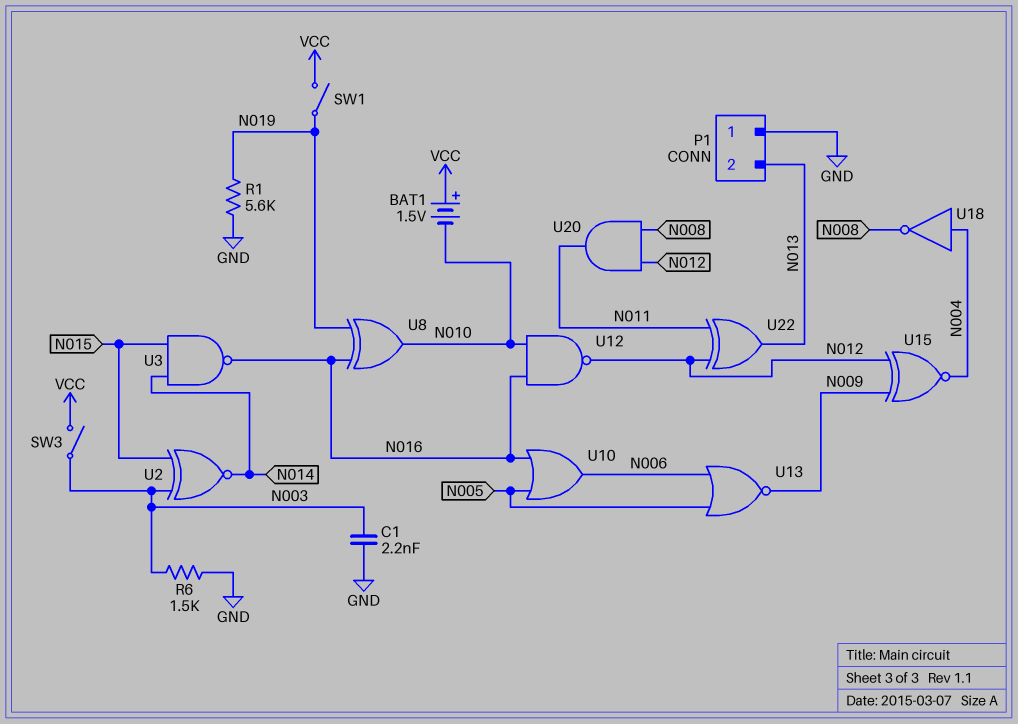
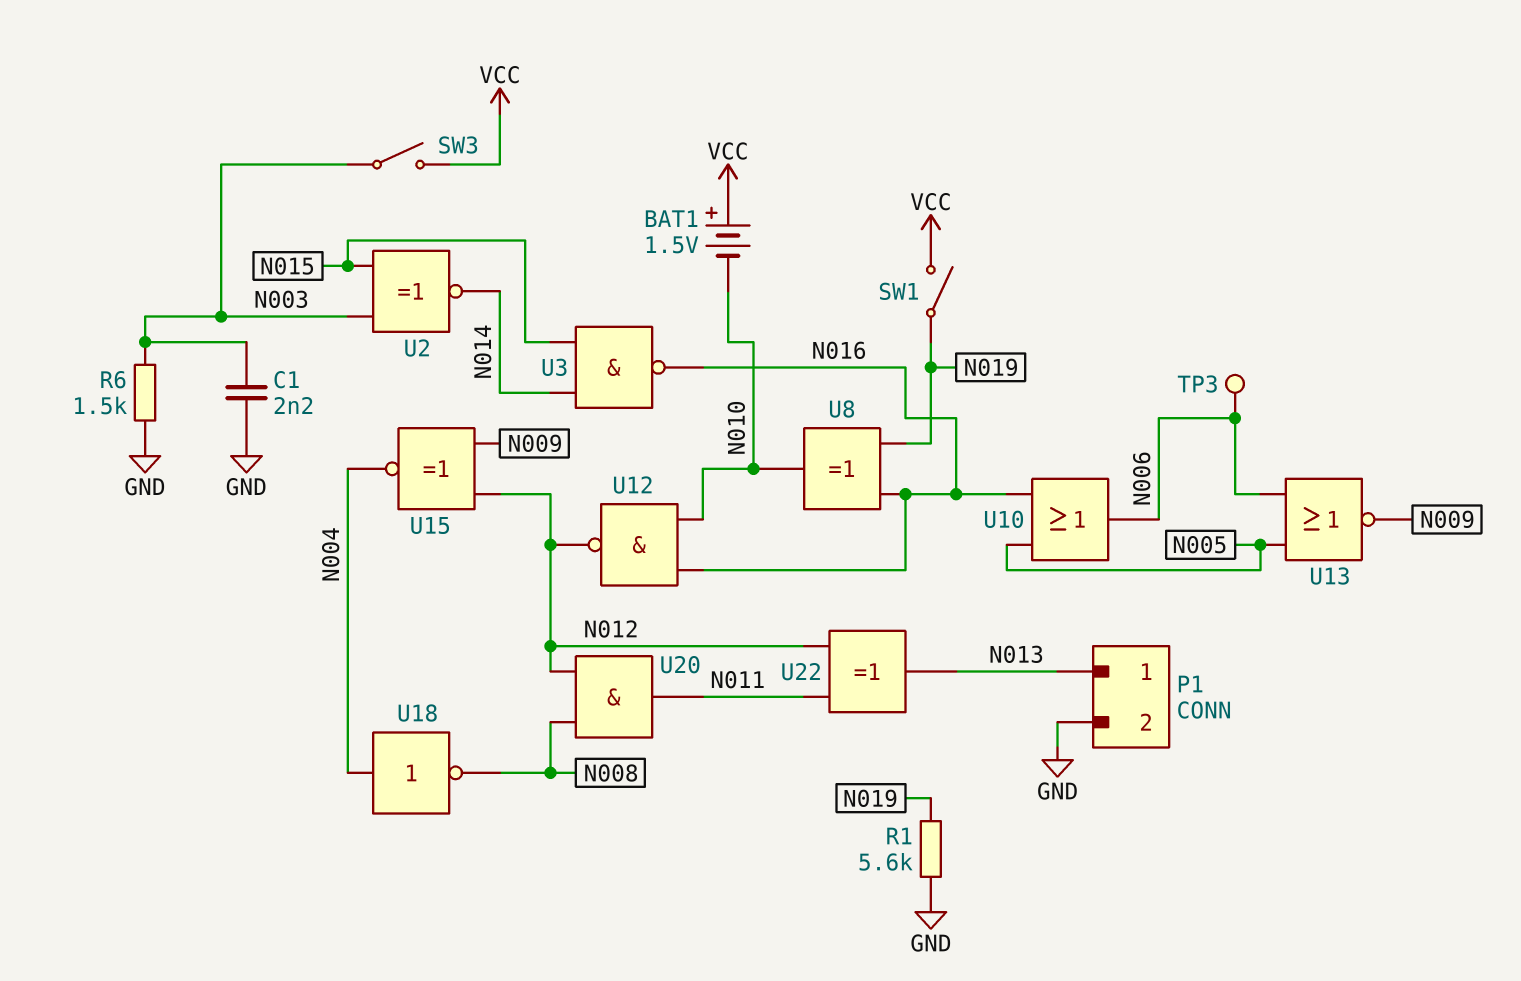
P1 pin 1: GND -> N013
P1 pin 2: N013 -> GND
TP3: none -> test point (N006)

